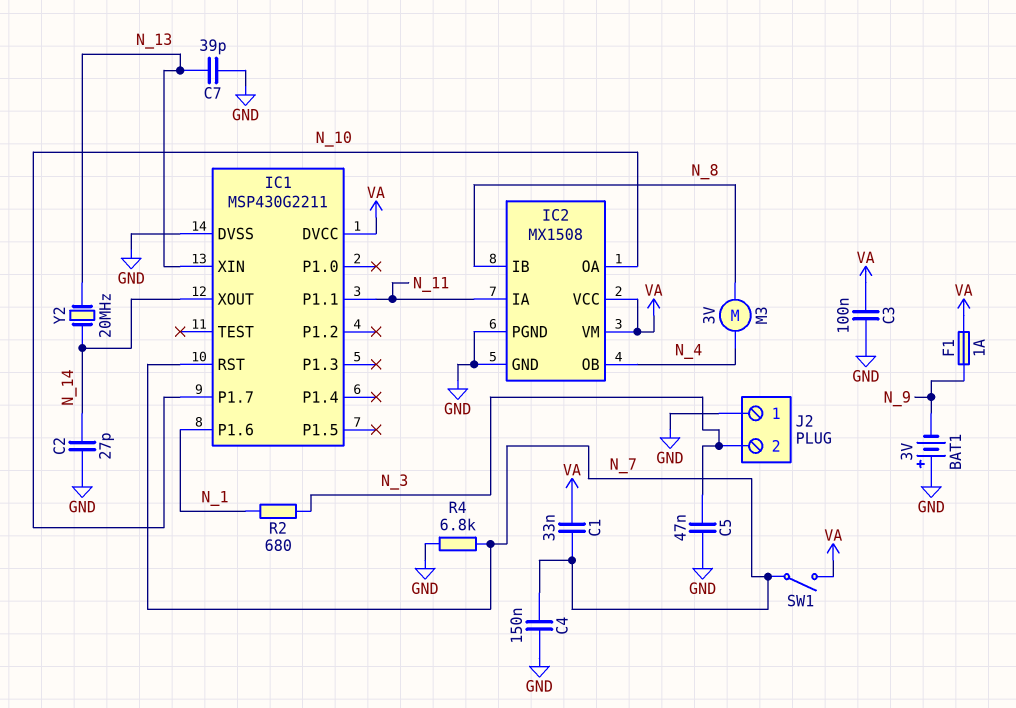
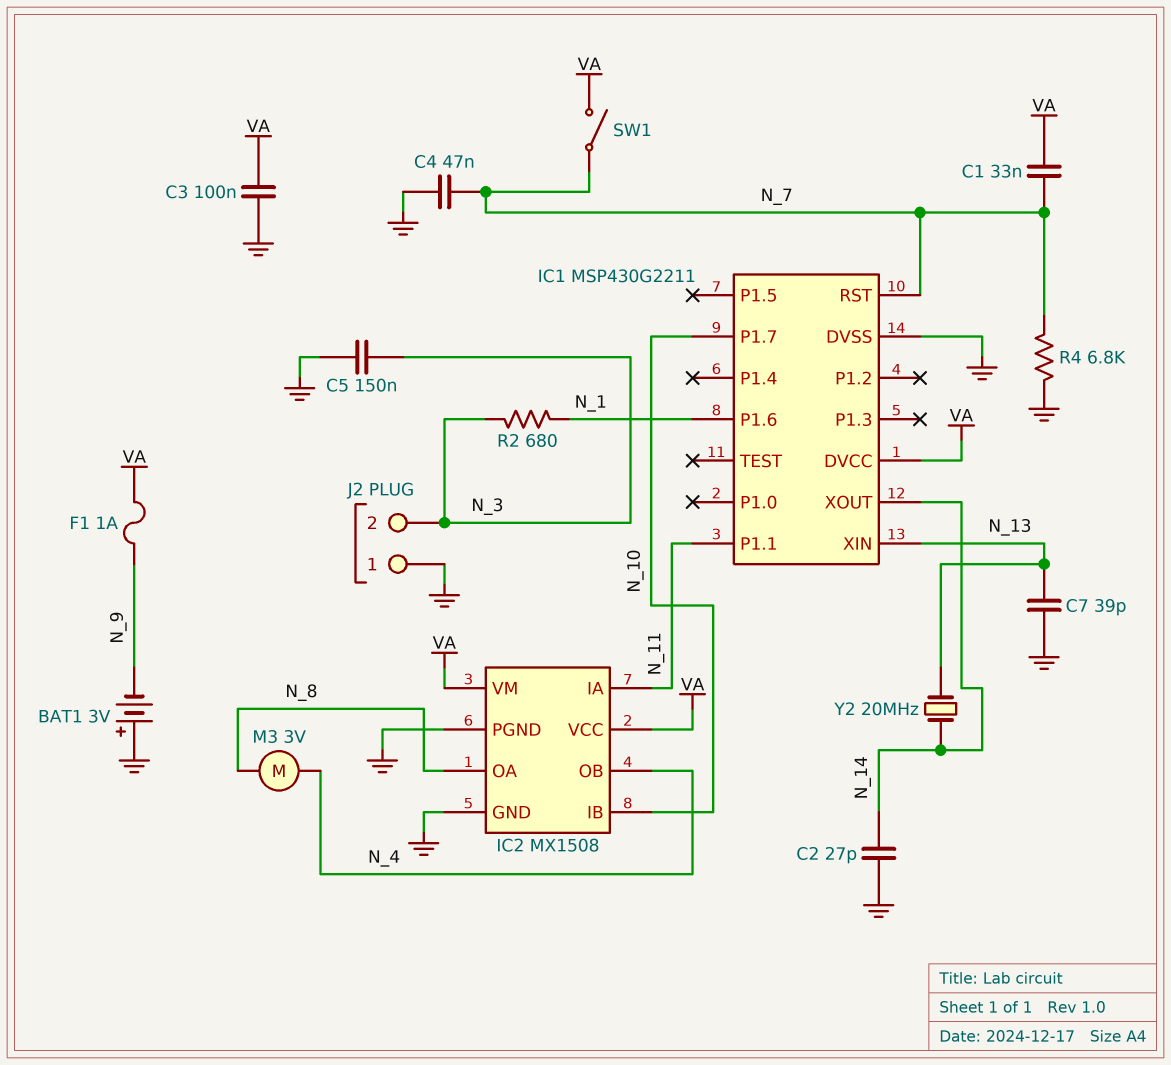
C4: 150nF (GND, N_7) -> 47nF (GND, N_7)
C5: 47nF (GND, N_3) -> 150nF (GND, N_3)
IC2 pin IB: N_8 -> N_10
IC2 pin OA: N_10 -> N_8

